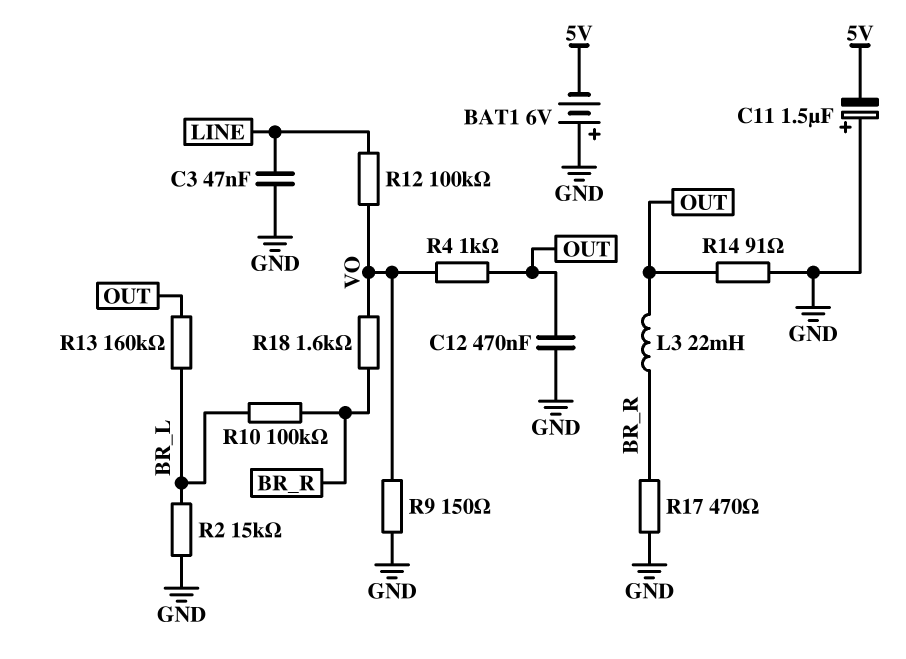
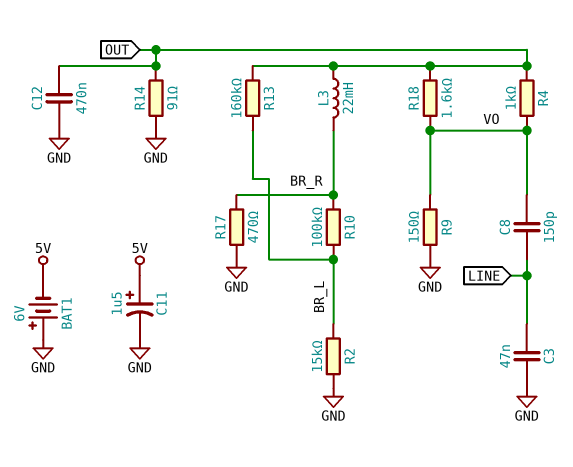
C8: none -> 150pF (LINE, VO)
C11: 1.5uF (plus GND, minus 5V) -> 1.5uF (plus 5V, minus GND)
R12: 100k (LINE, VO) -> none
R18: 1.6k (BR_R, VO) -> 1.6k (OUT, VO)

